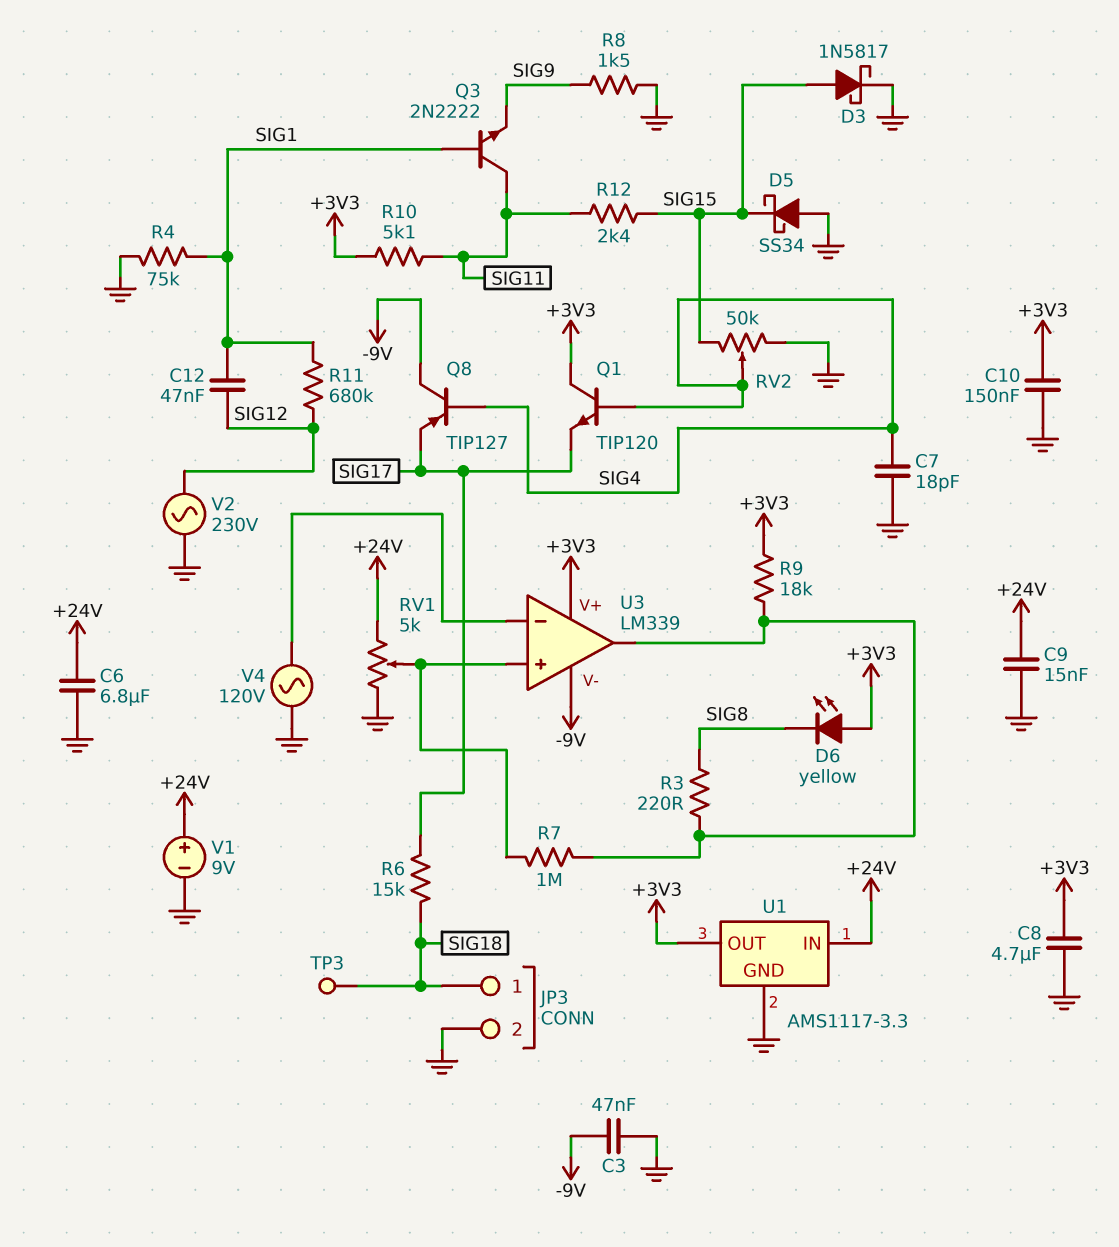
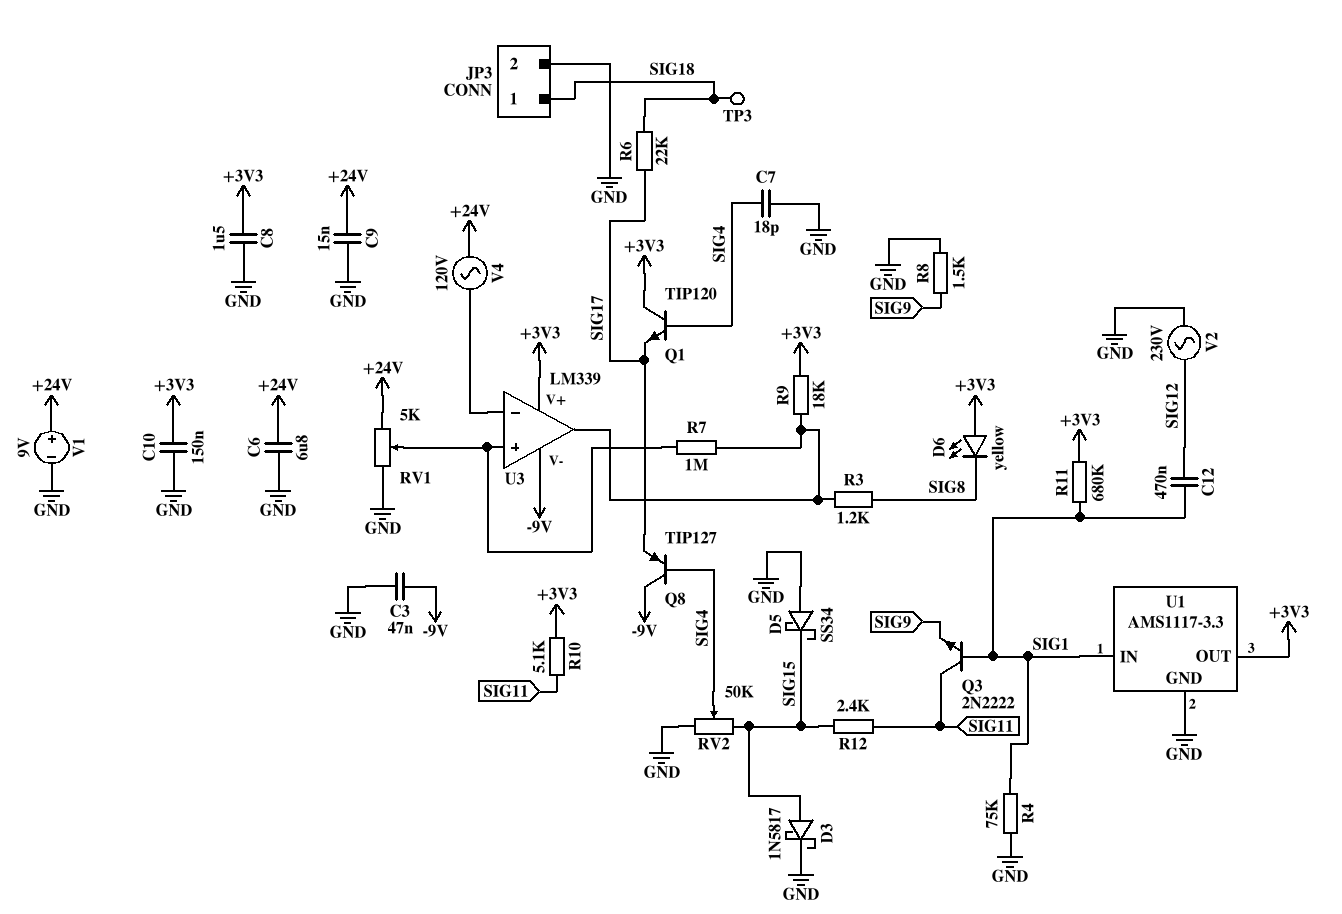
C8: 4.7uF (+3V3, GND) -> 1.5uF (+3V3, GND)
C12: 47nF (SIG1, SIG12) -> 470nF (SIG1, SIG12)
R3: 220 (SIG8, U3/out) -> 1.2k (SIG8, U3/out)
R6: 15k (SIG17, SIG18) -> 22k (SIG17, SIG18)
R11: 680k (SIG1, SIG12) -> 680k (+3V3, SIG1)
U1 pin IN: +24V -> SIG1
V4: AC 120V (GND, U3/in-) -> AC 120V (+24V, U3/in-)

